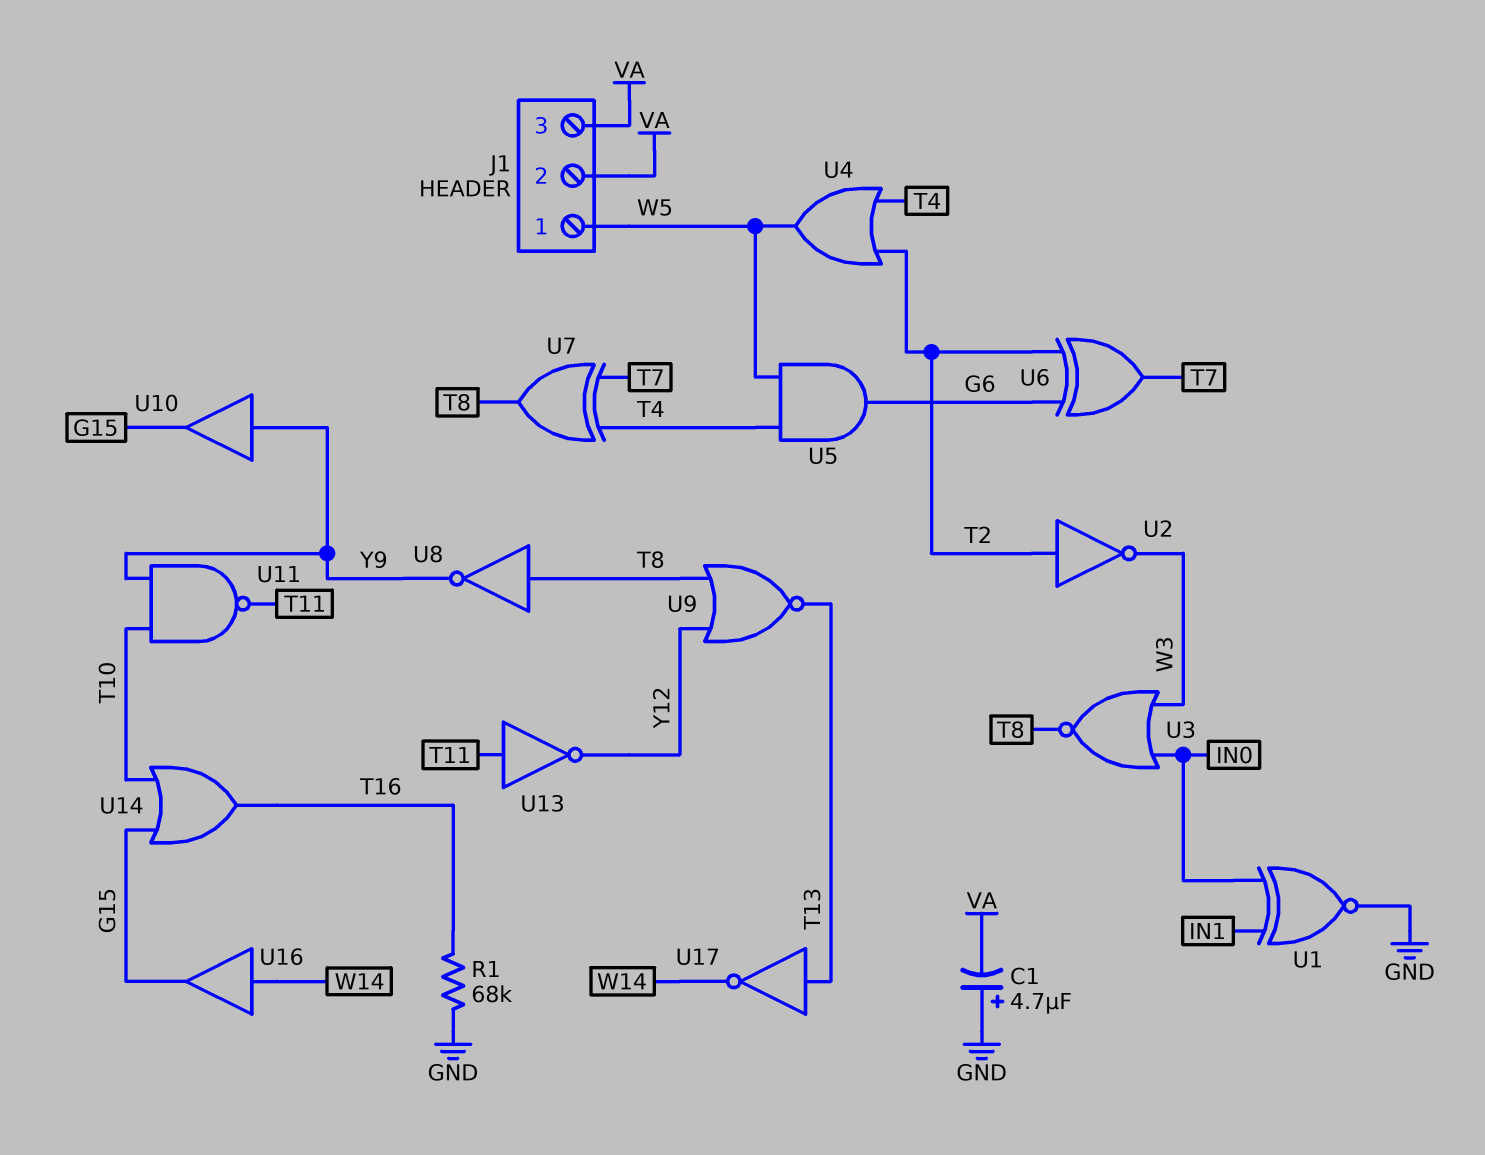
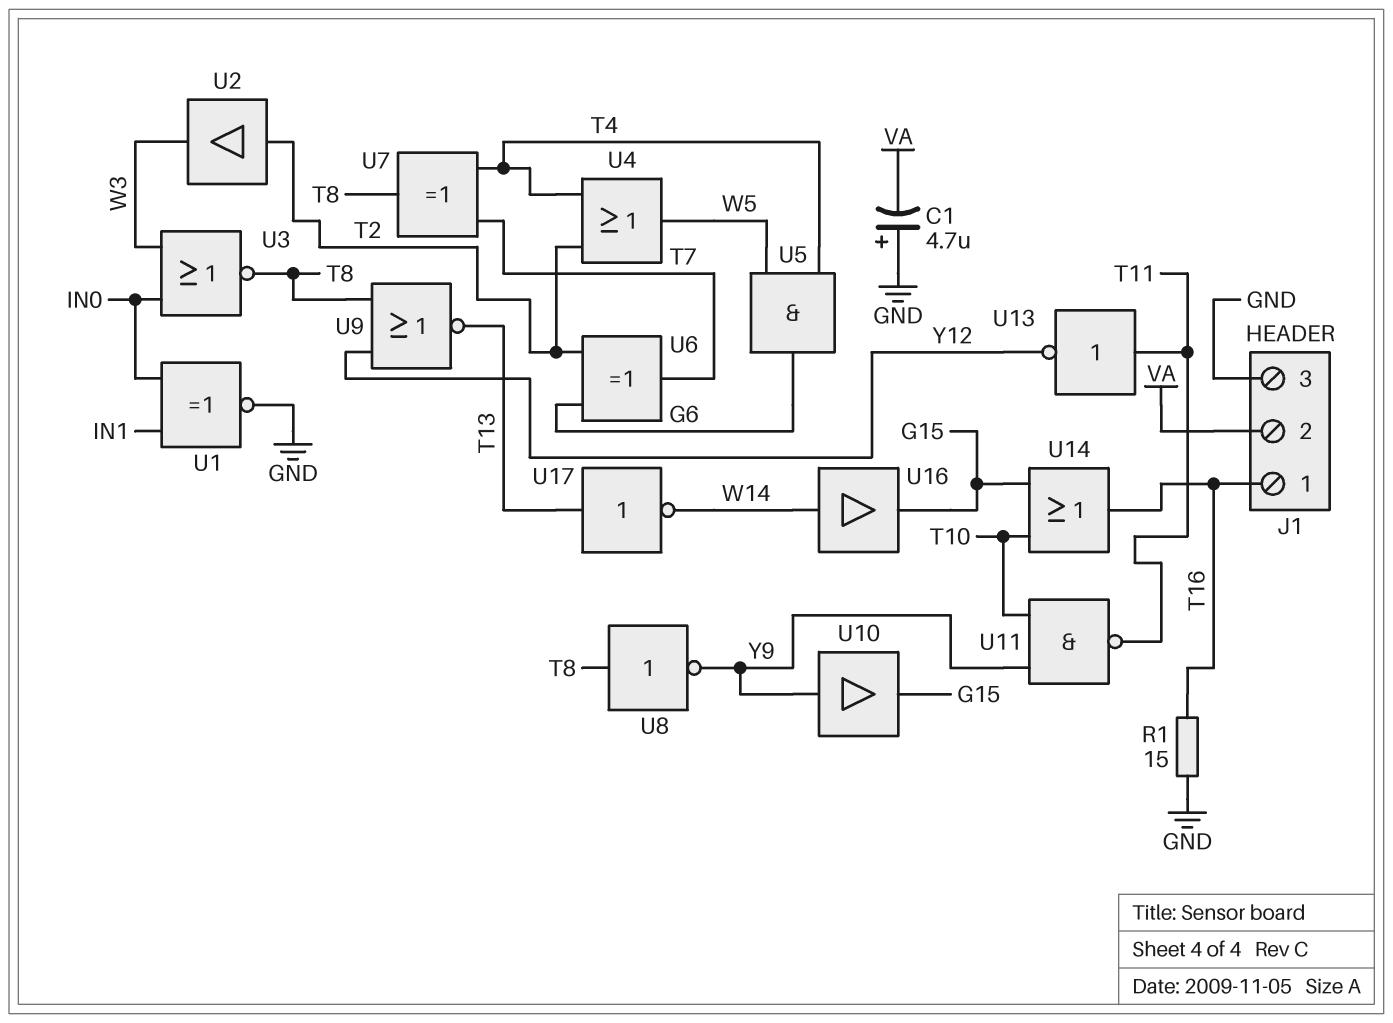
J1 pin 1: W5 -> T16
J1 pin 3: VA -> GND
R1: 68k (GND, T16) -> 15 (GND, T16)
U2: NOT (in T2, out W3) -> buffer (in T2, out W3)

